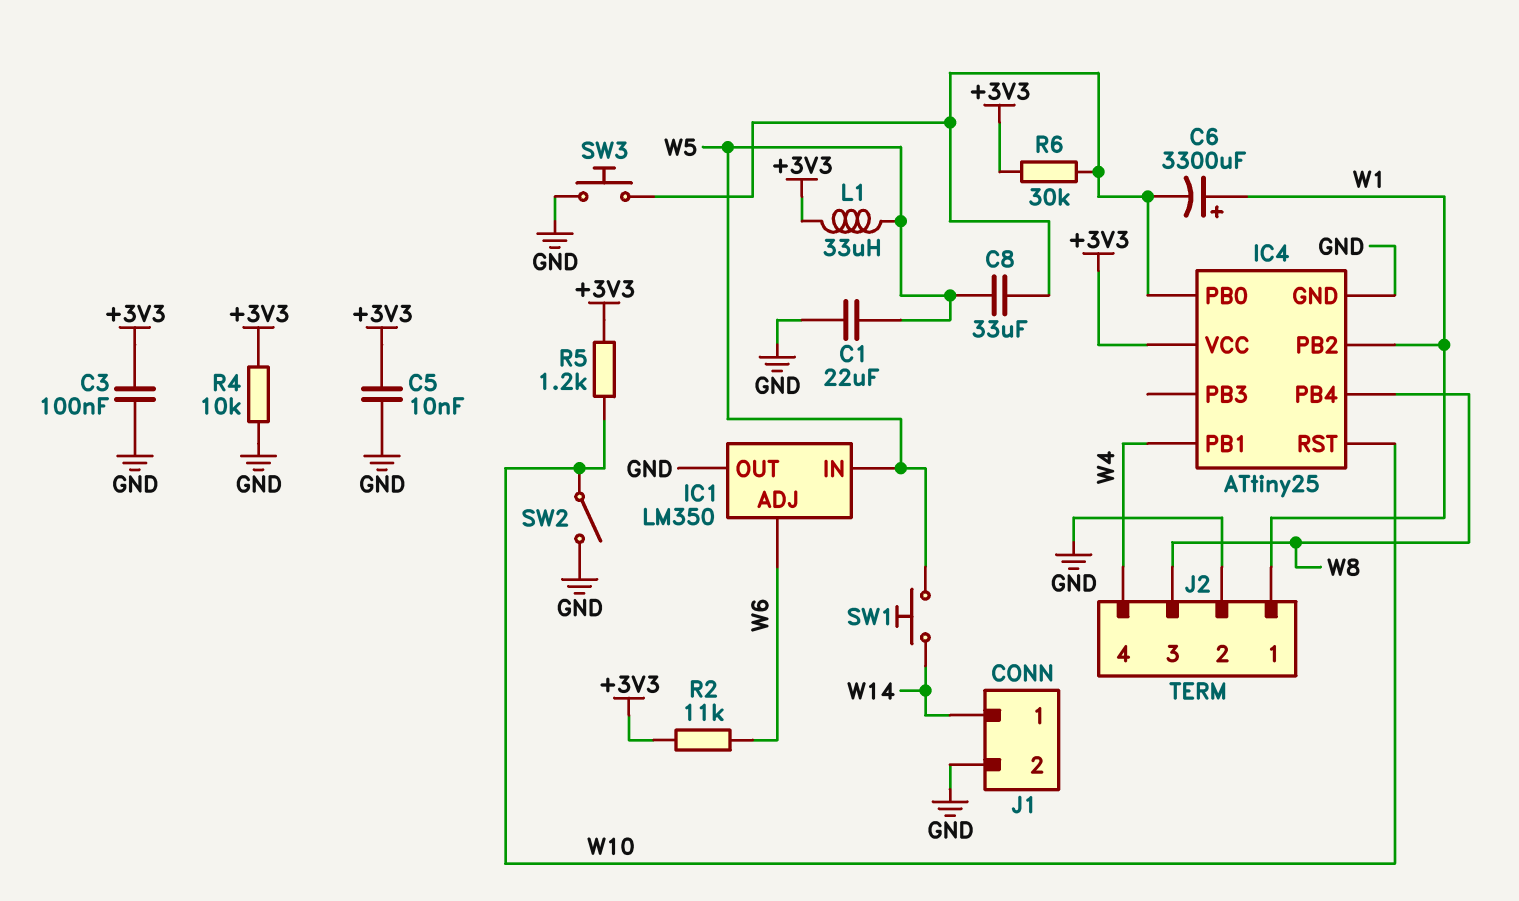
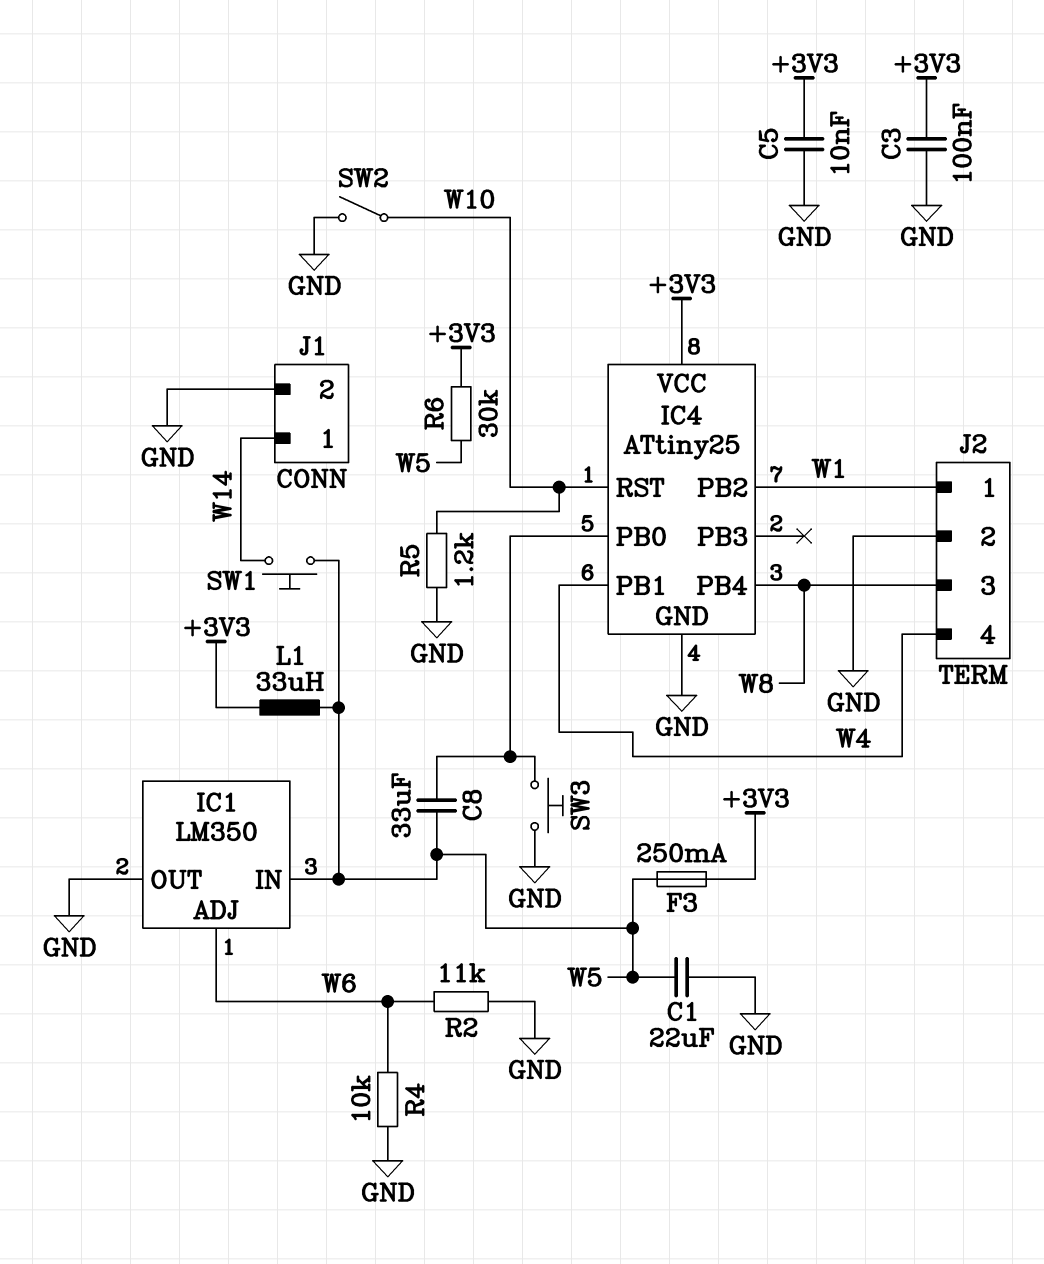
C6: 3300uF (plus W1, minus IC4/PB0) -> none
F3: none -> 250mA (+3V3, W5)
R2: 11k (+3V3, W6) -> 11k (GND, W6)
R4: 10k (+3V3, GND) -> 10k (GND, W6)
R5: 1.2k (+3V3, W10) -> 1.2k (GND, W10)
R6: 30k (+3V3, IC4/PB0) -> 30k (+3V3, W5)

